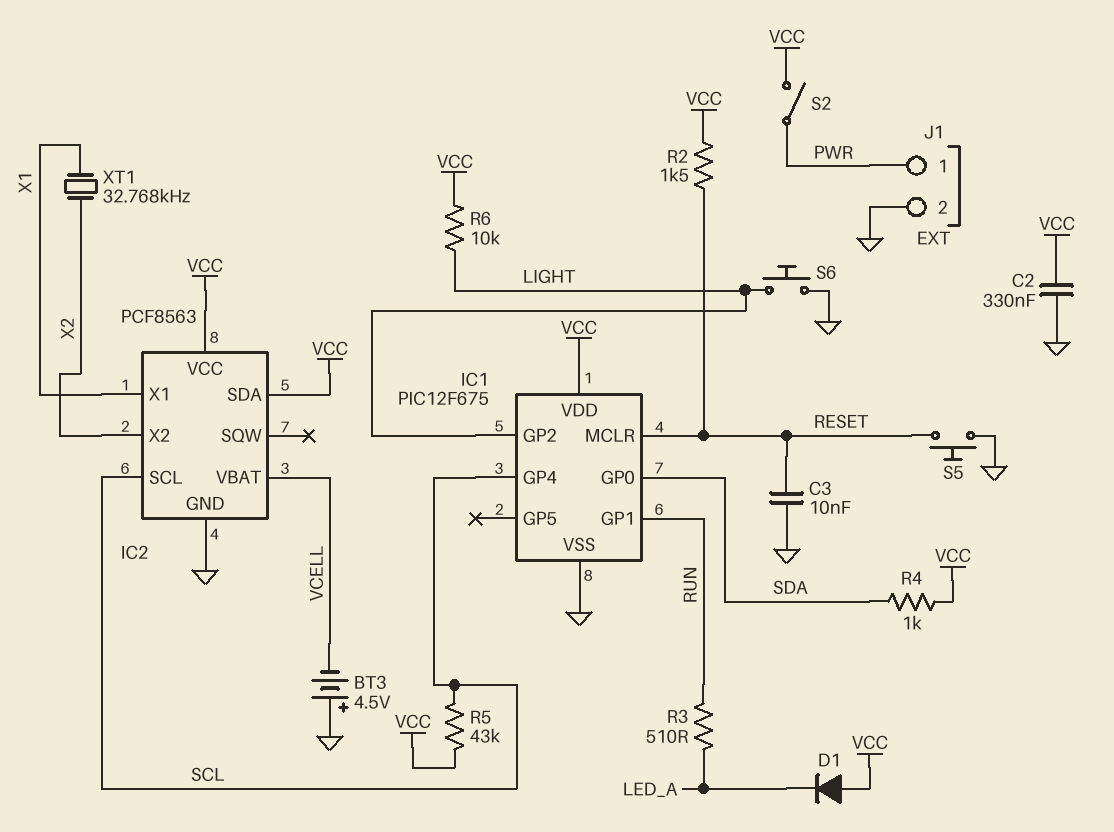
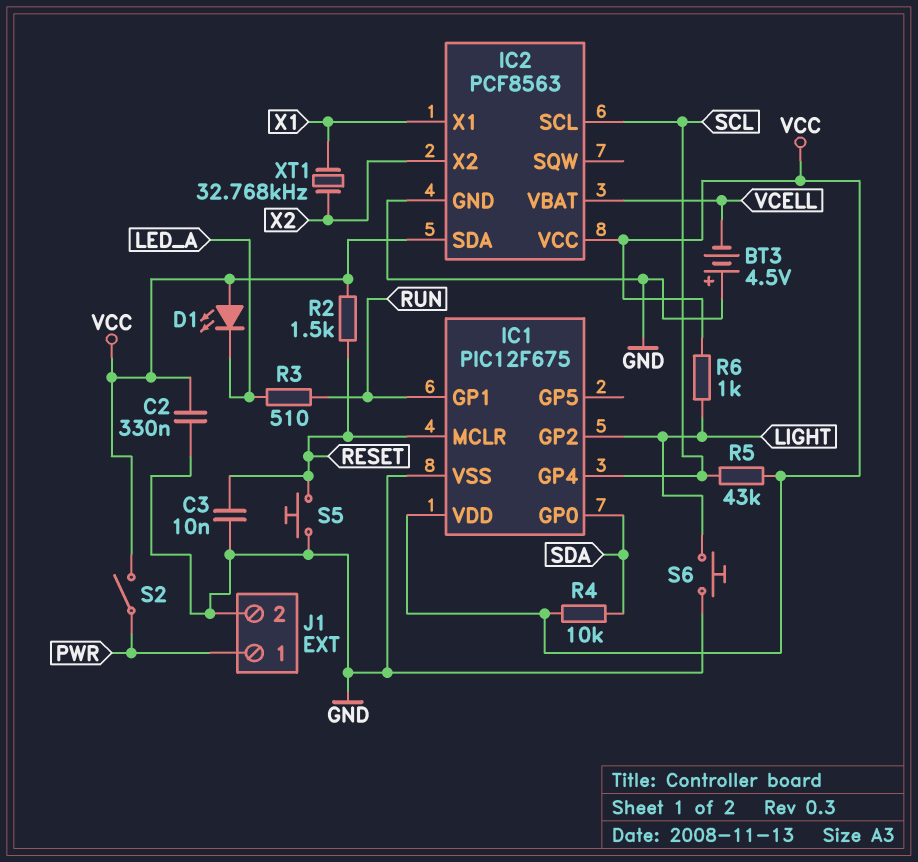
D1: diode (A VCC, K LED_A) -> LED (A VCC, K LED_A)
R4: 1k (SDA, VCC) -> 10k (SDA, VCC)
R6: 10k (LIGHT, VCC) -> 1k (LIGHT, VCC)

